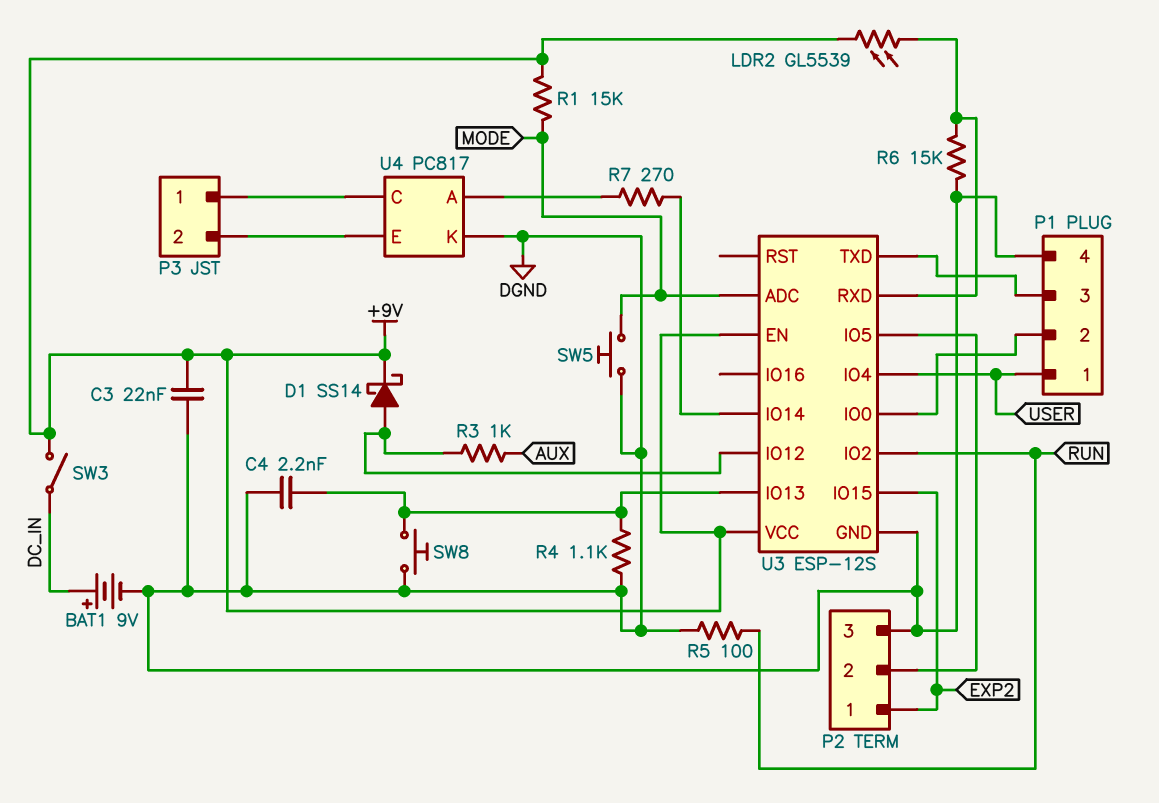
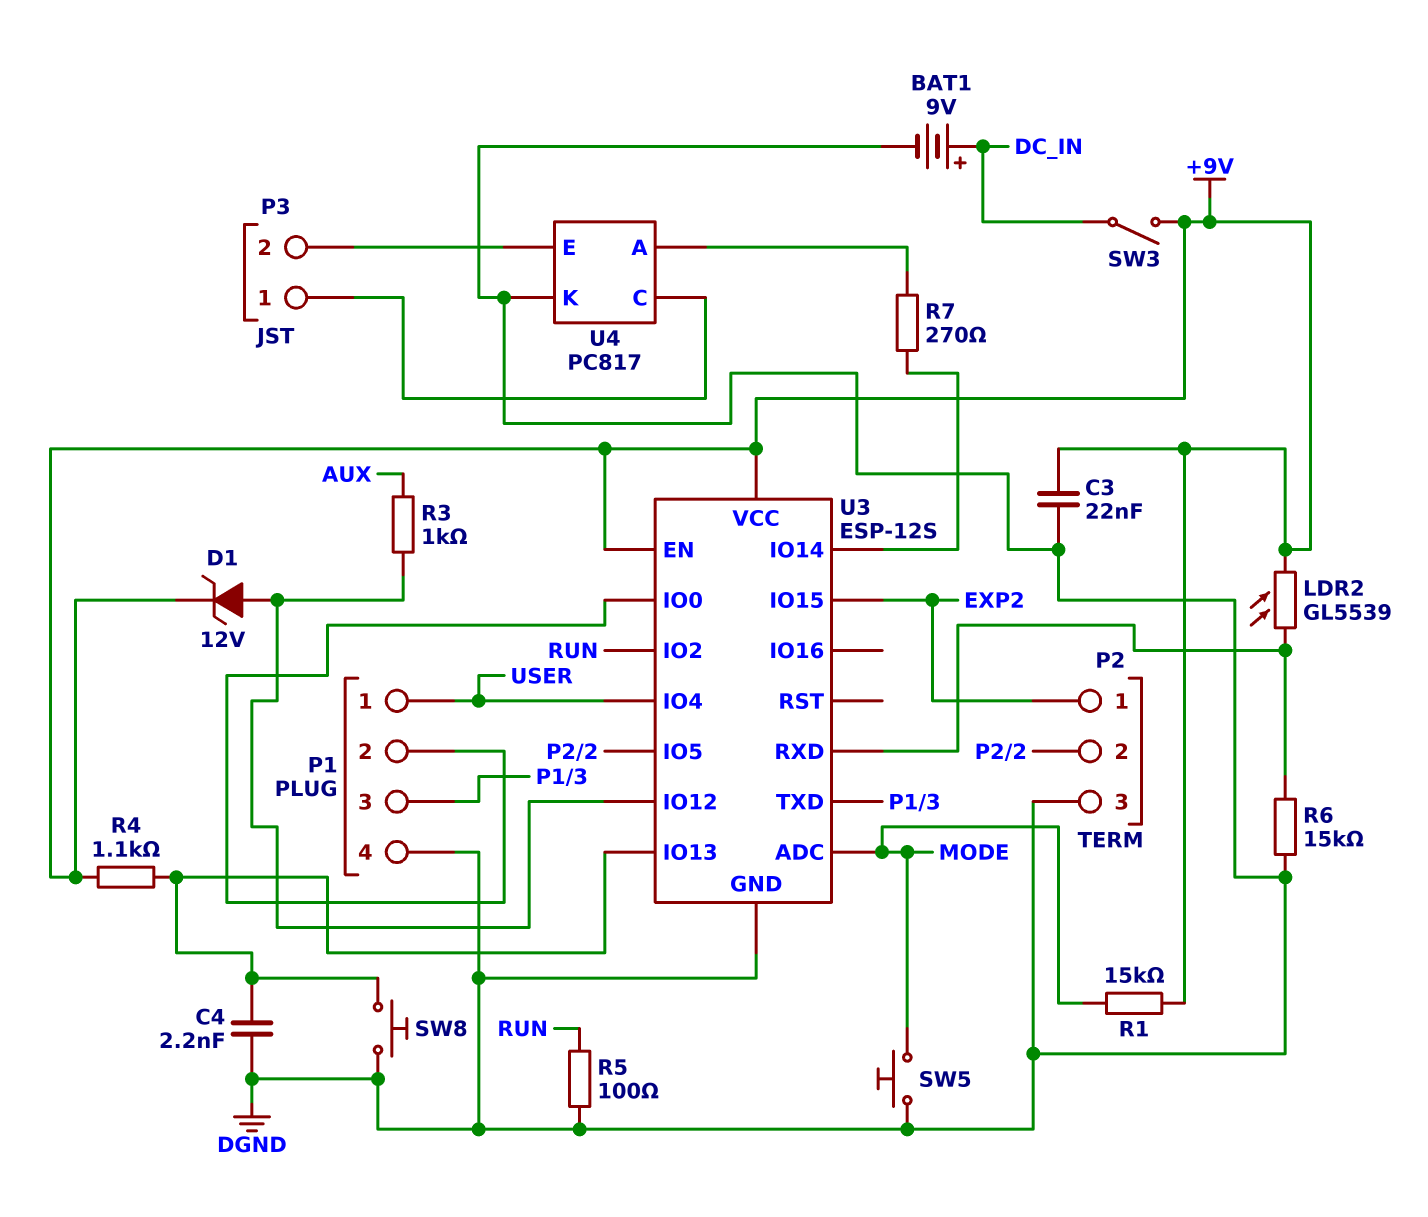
D1: schottky SS14 (A U3/IO12, K +9V) -> zener 12V (A U3/IO12, K +9V)
R4: 1.1k (DGND, U3/IO13) -> 1.1k (+9V, U3/IO13)

